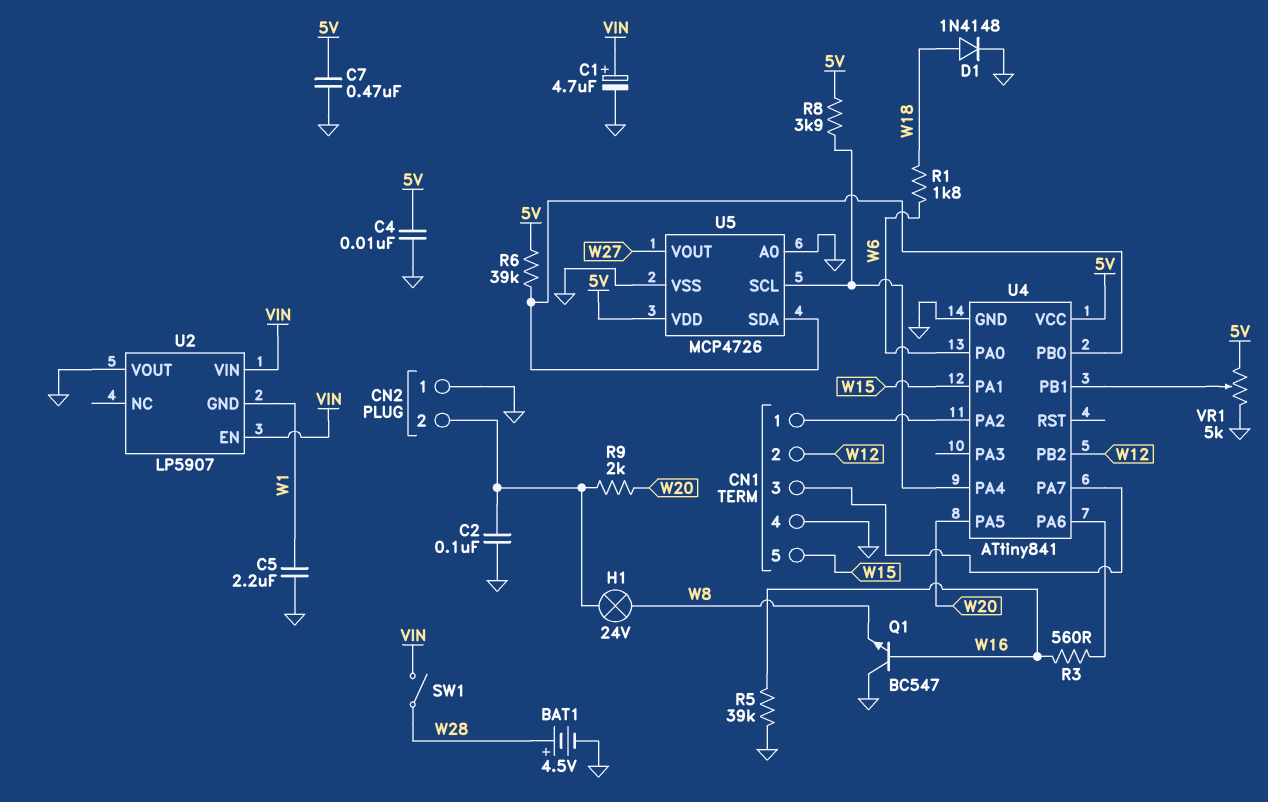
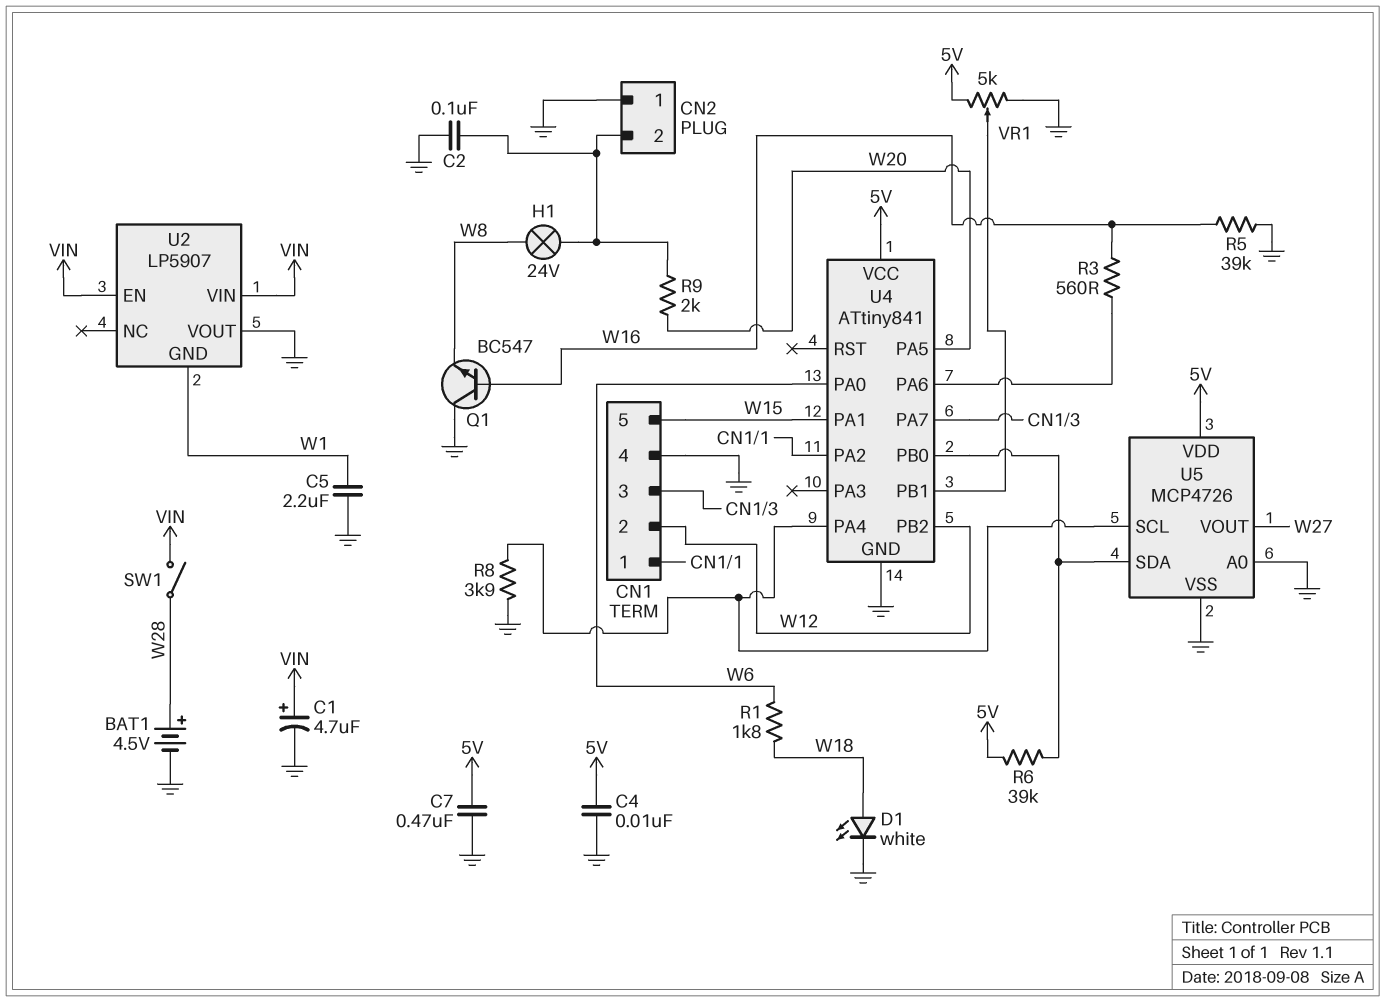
D1: diode 1N4148 (A W18, K GND) -> LED white (A W18, K GND)
R8: 3.9k (5V, U4/PA4) -> 3.9k (GND, U4/PA4)

